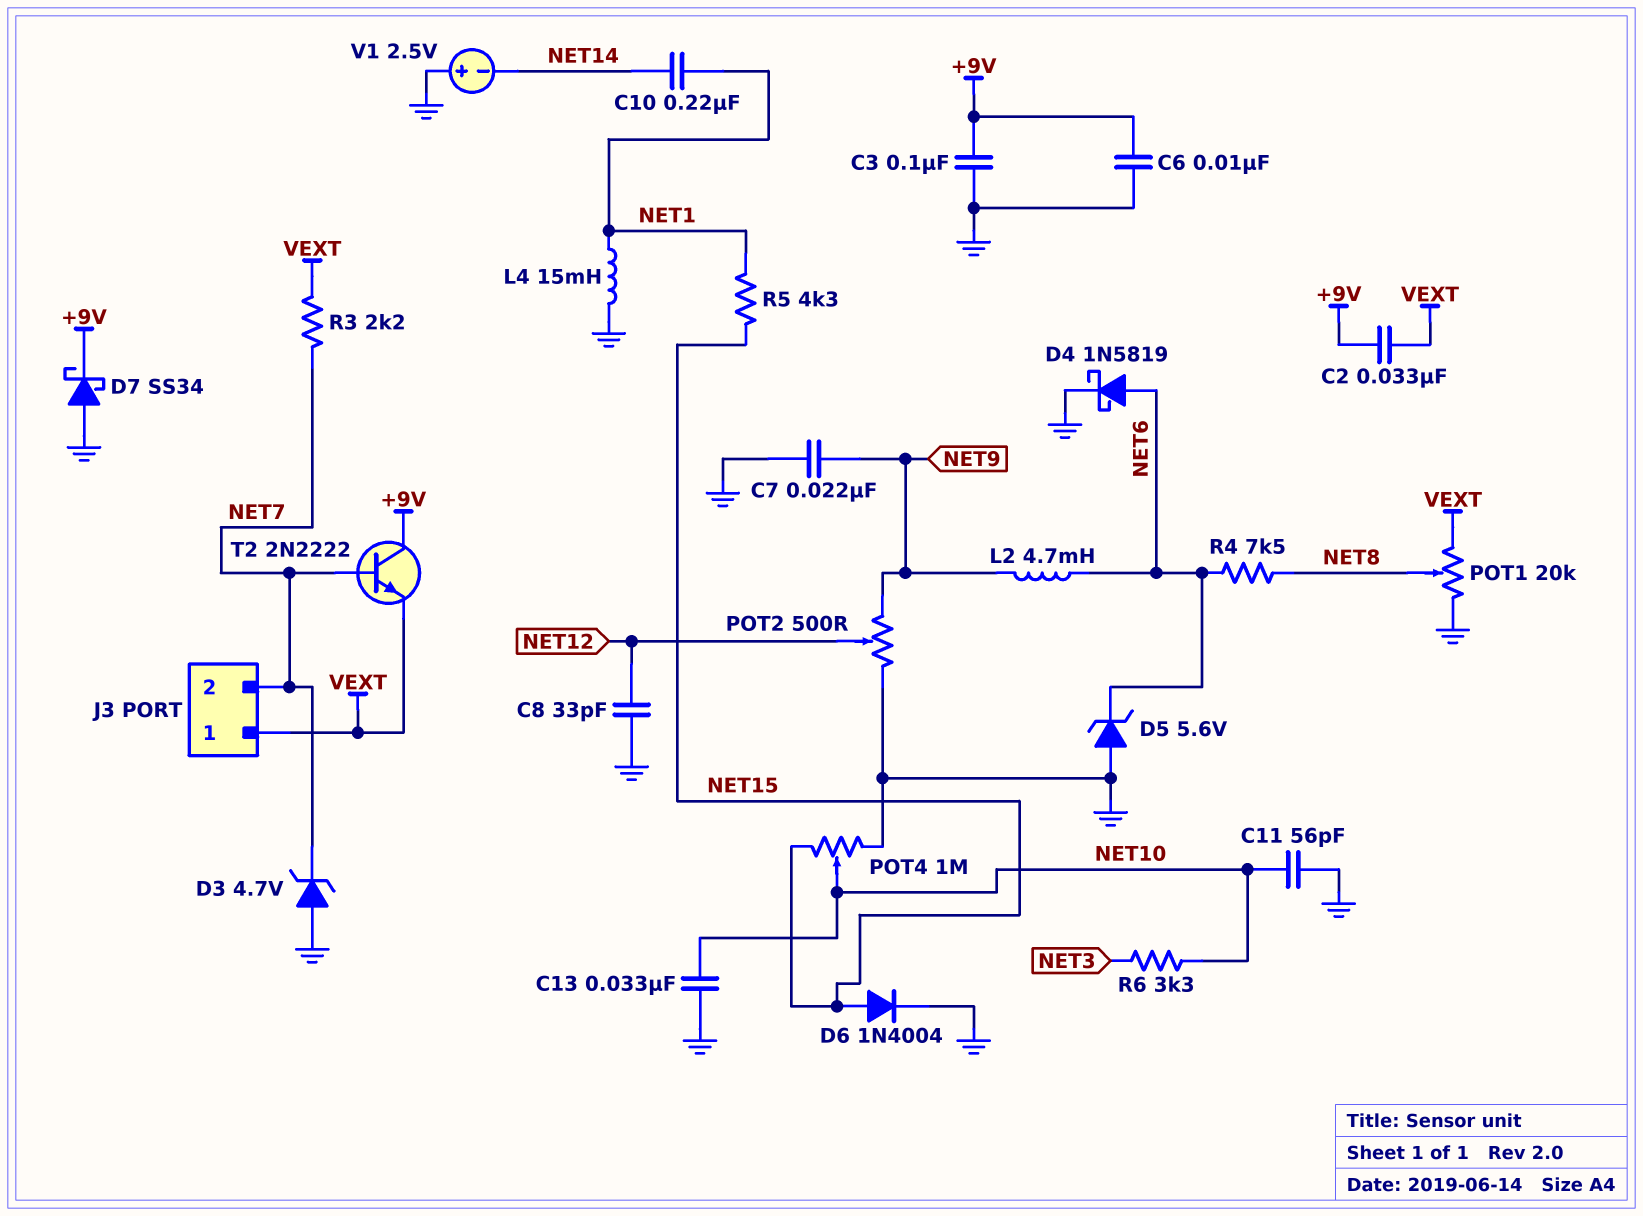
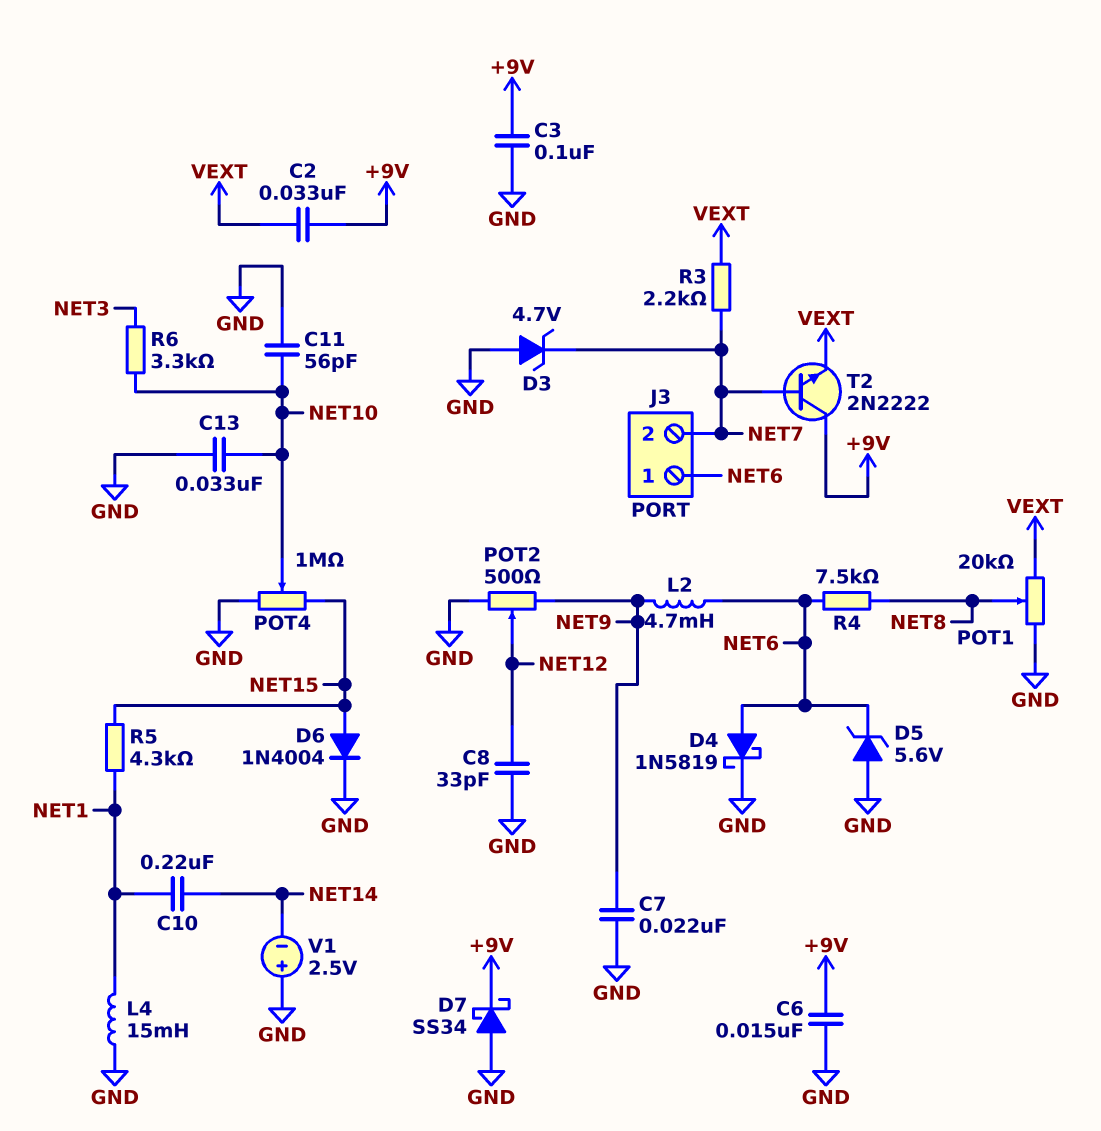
C6: 10nF (+9V, GND) -> 15nF (+9V, GND)
J3 pin 1: VEXT -> NET6

